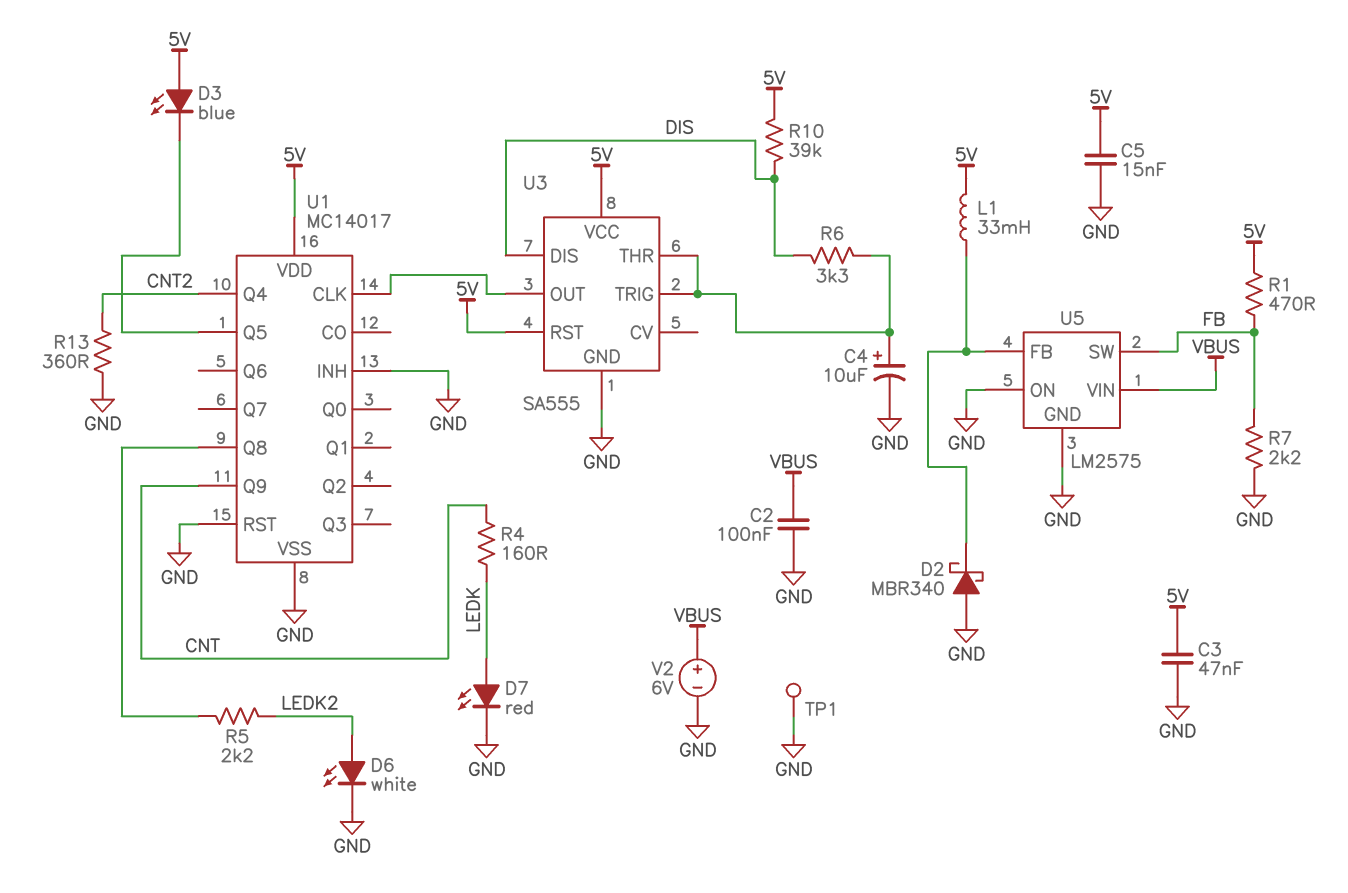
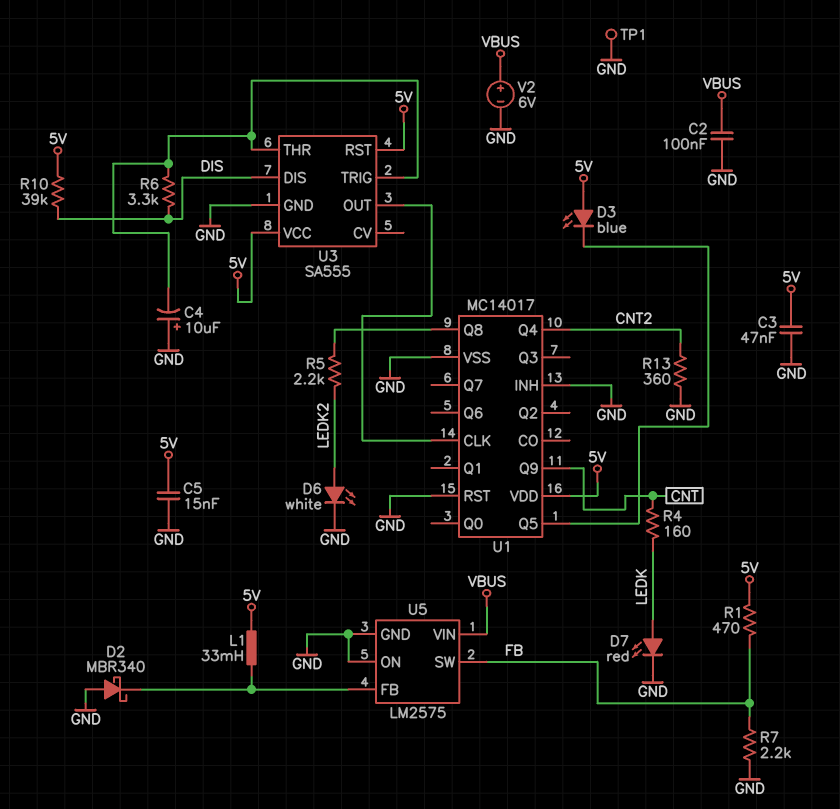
C4: 10uF (plus U3/THR, minus GND) -> 10uF (plus GND, minus U3/THR)

